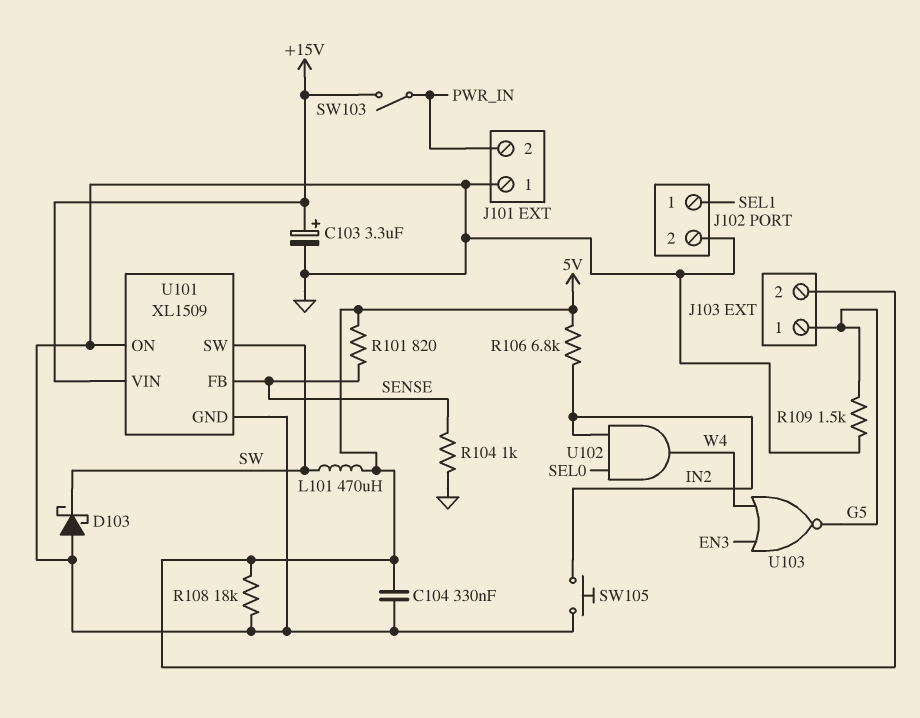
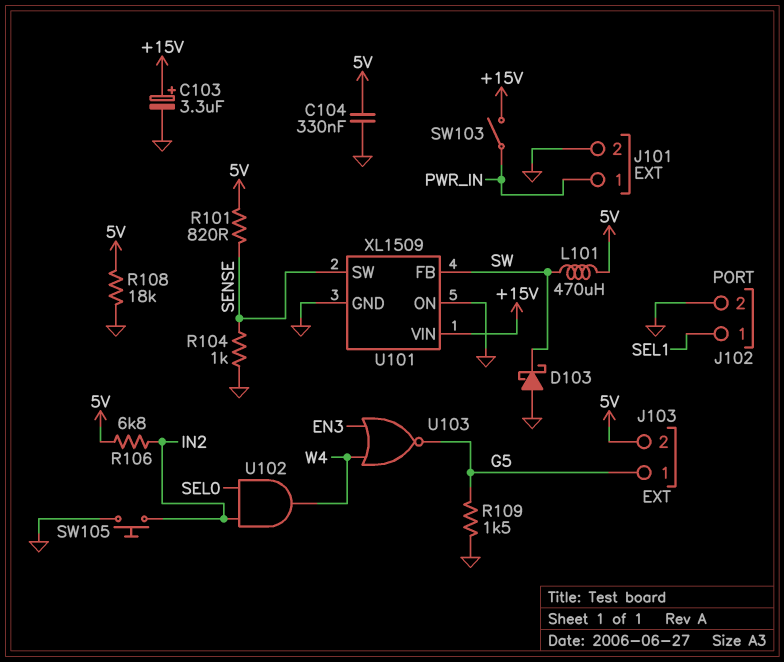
J101 pin 1: GND -> PWR_IN
J101 pin 2: PWR_IN -> GND
U101 pin FB: SENSE -> SW
U101 pin SW: SW -> SENSE

